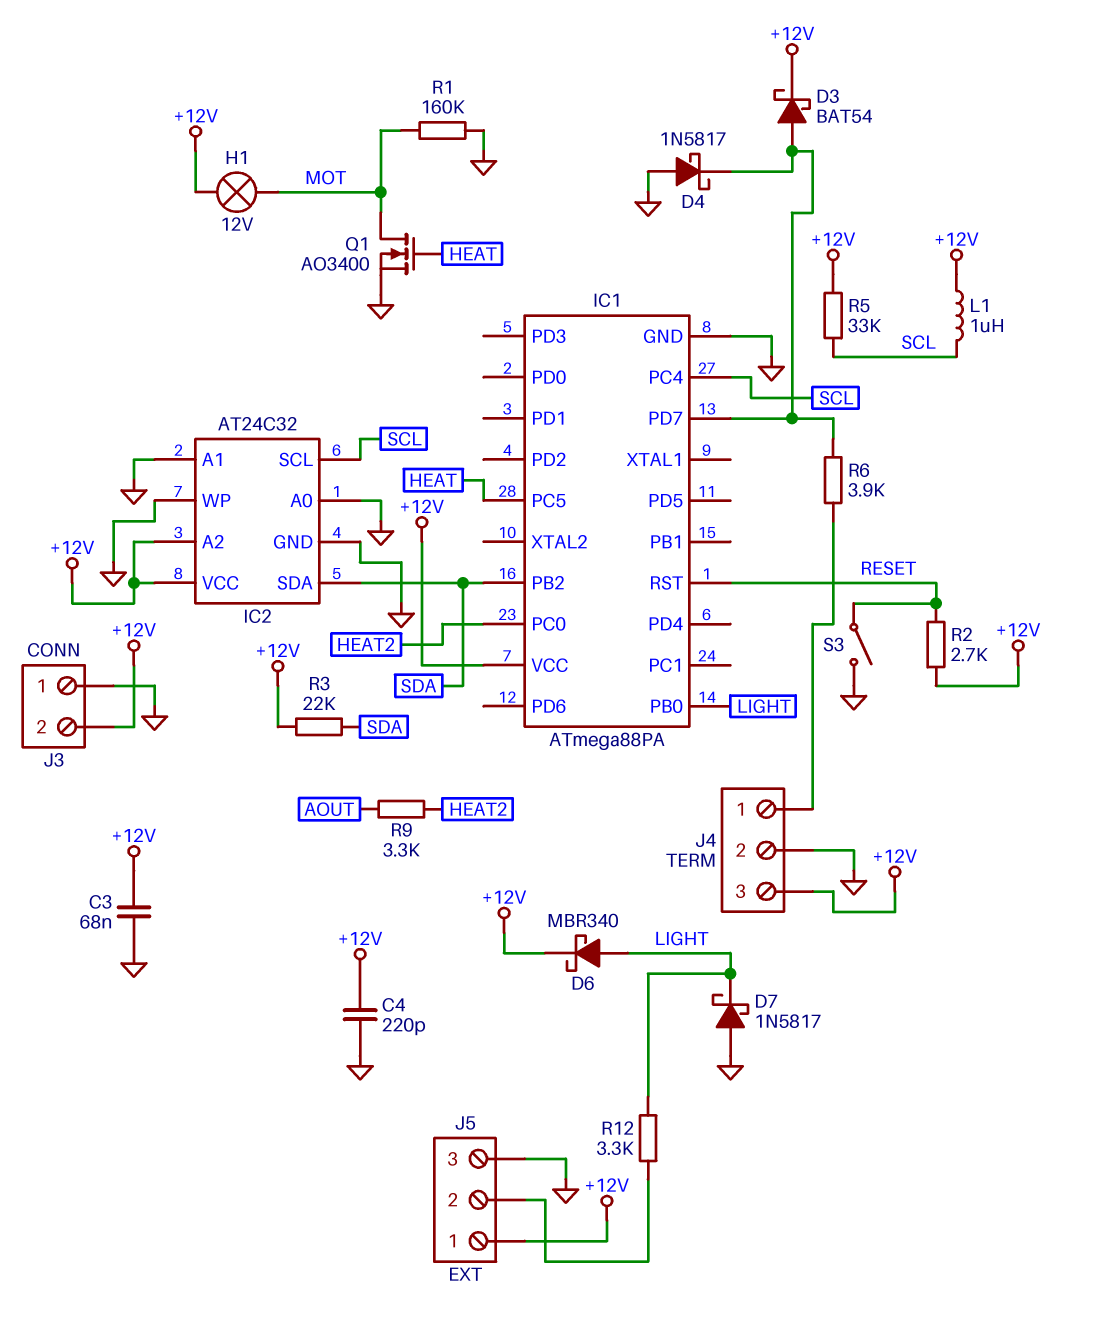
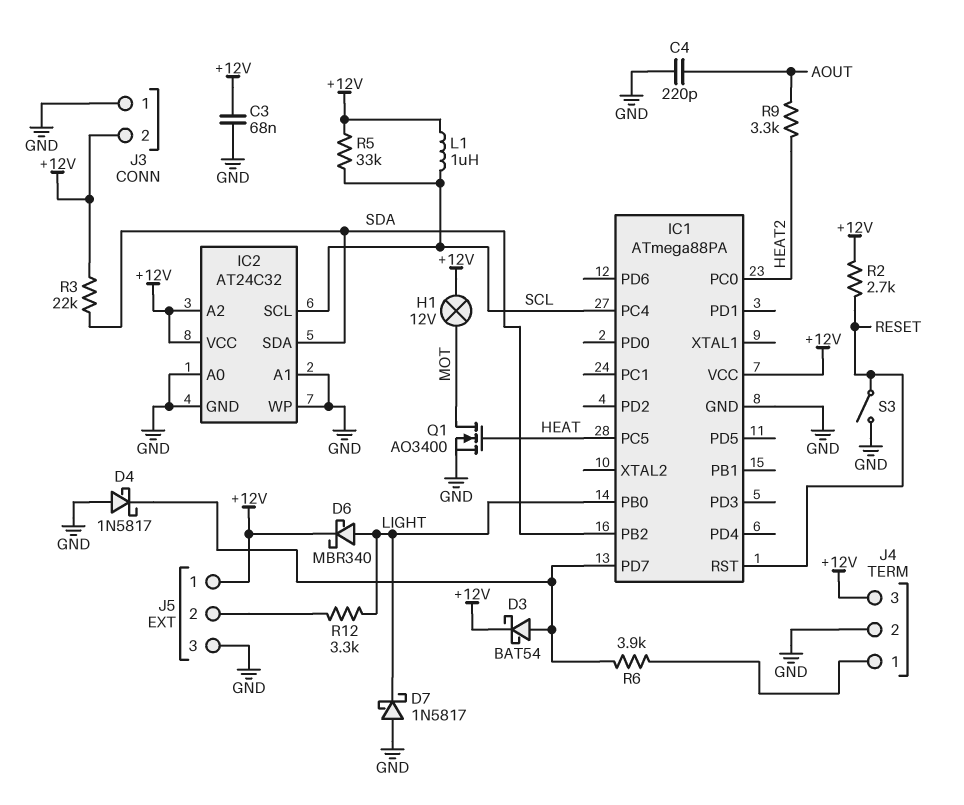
C4: 220pF (+12V, GND) -> 220pF (AOUT, GND)
R1: 160k (GND, MOT) -> none

